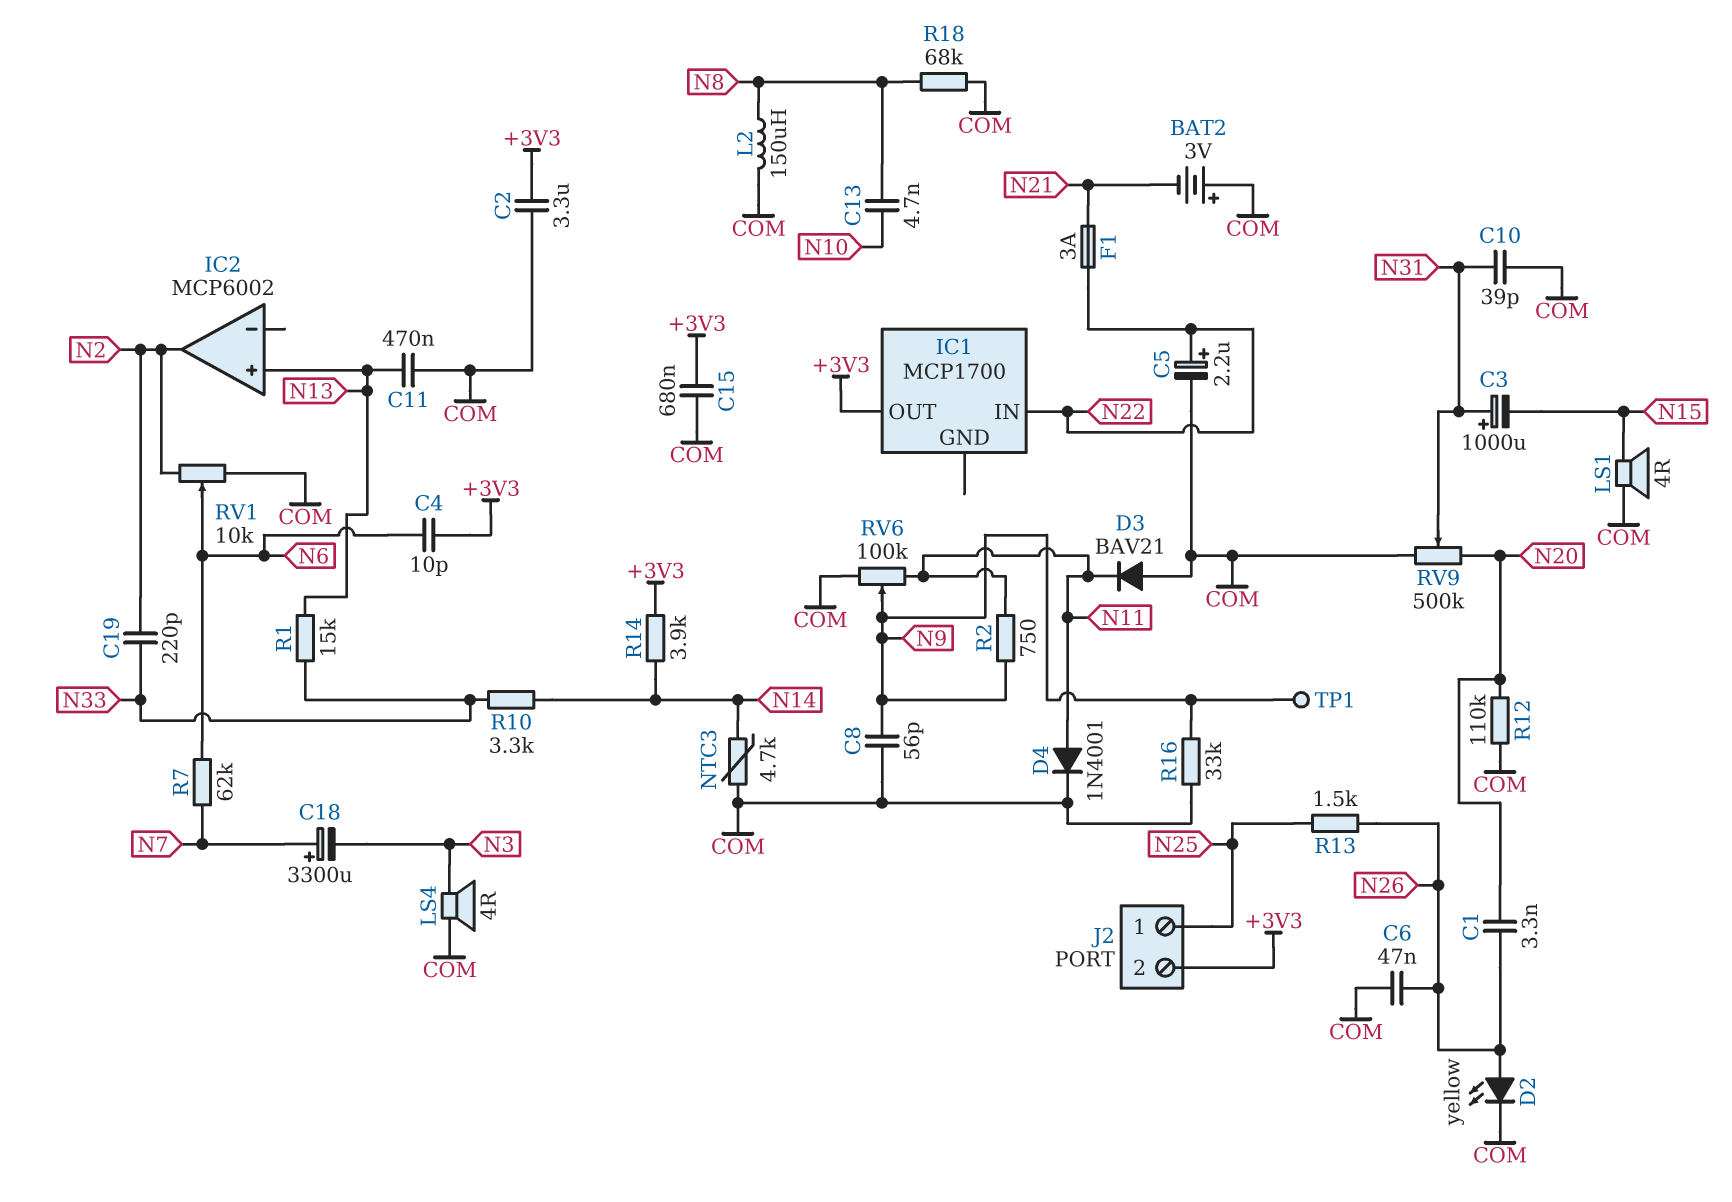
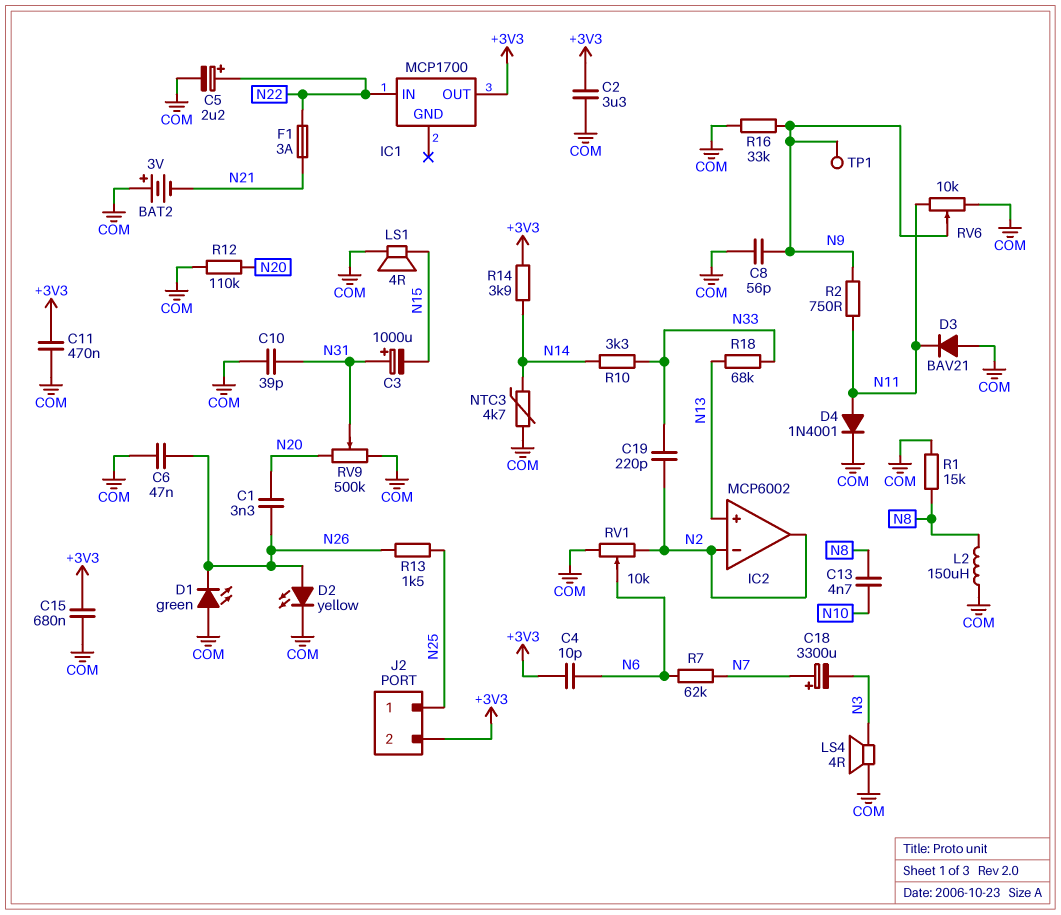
C11: 470nF (COM, N13) -> 470nF (+3V3, COM)
D1: none -> LED green (A COM, K N26)
IC2 pin in-: none -> N2
R1: 15k (N13, N33) -> 15k (COM, N8)
R18: 68k (COM, N8) -> 68k (N13, N33)
RV6: 100k (COM, N11, wiper N9) -> 10k (COM, N11, wiper N9)

